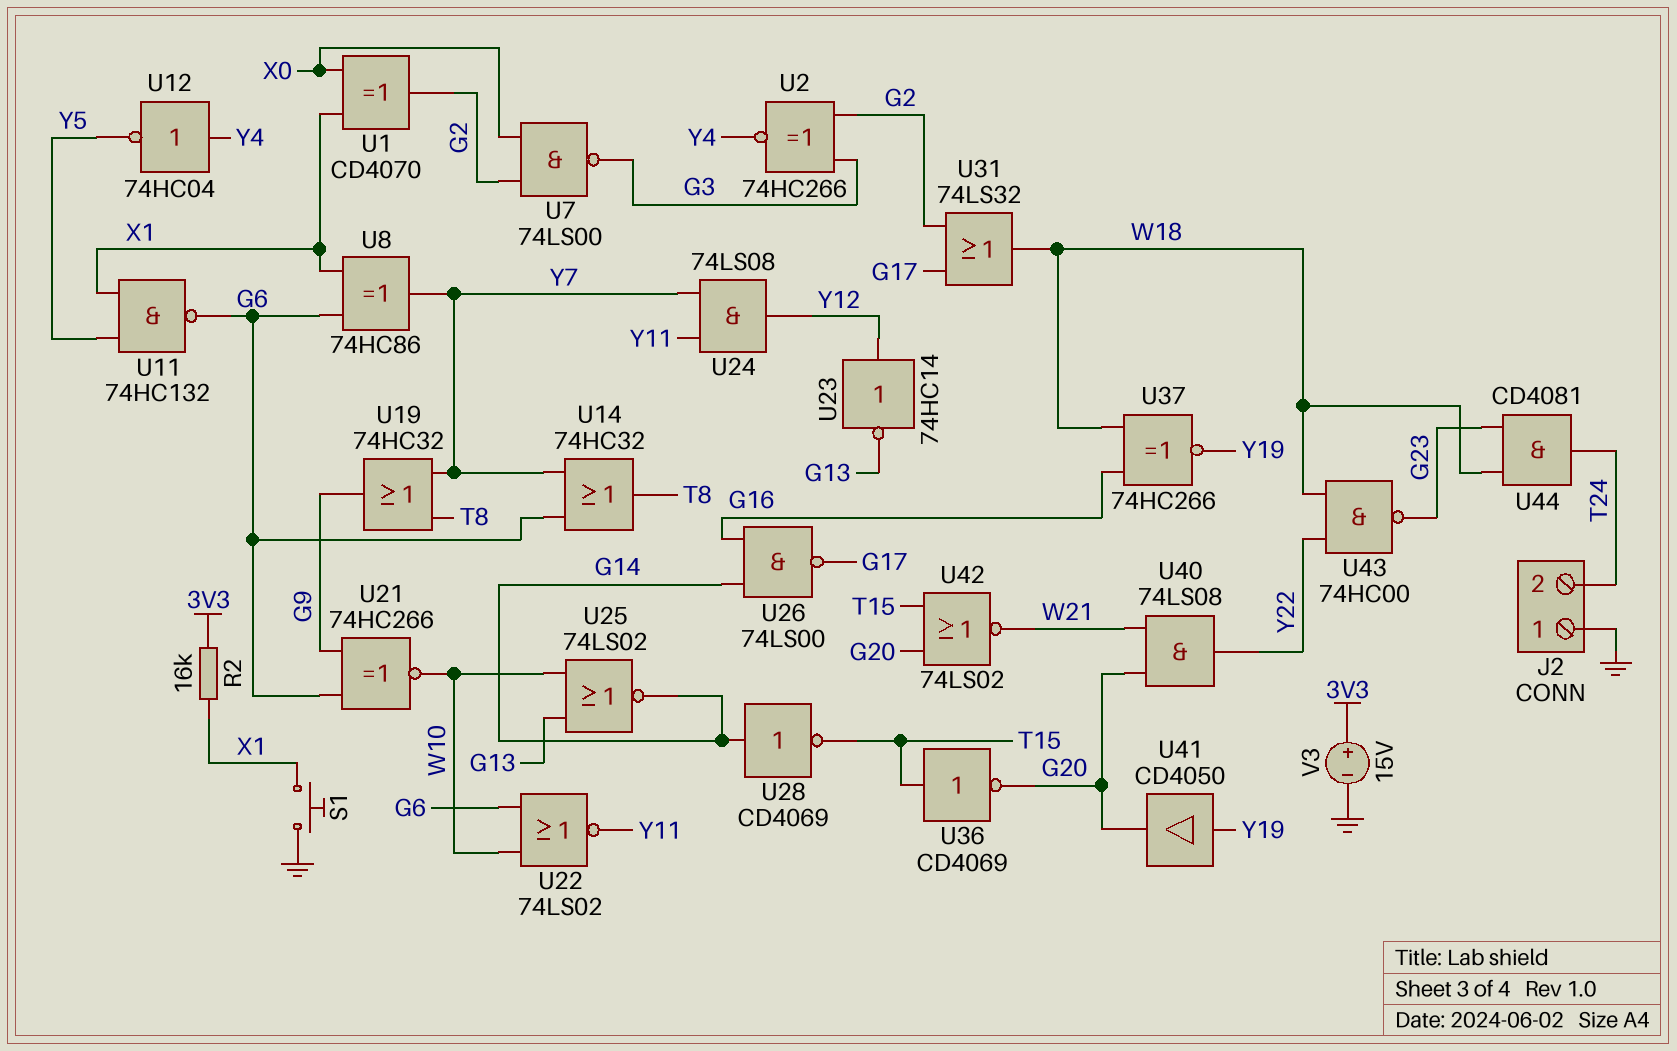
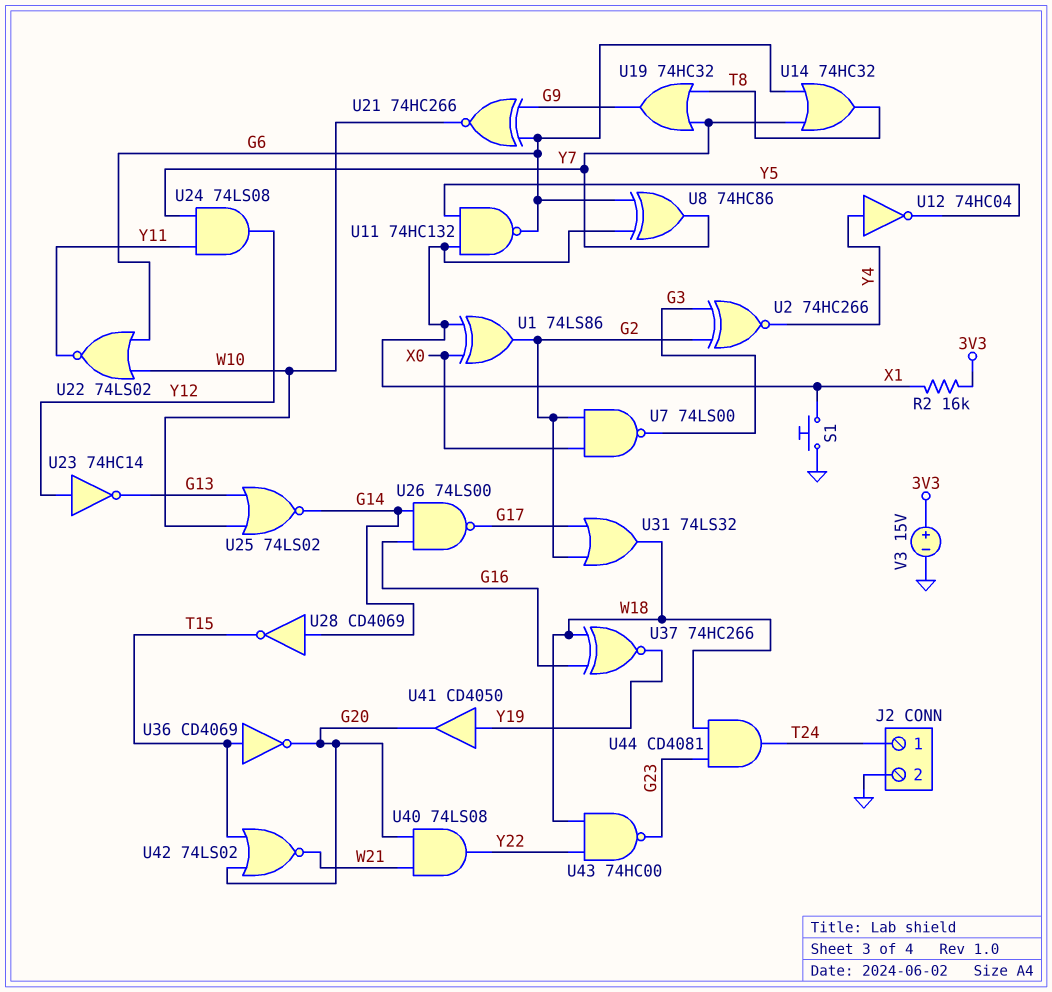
J2 pin 1: GND -> T24
J2 pin 2: T24 -> GND
U1: XOR CD4070 (in X0, in X1, out G2) -> XOR 74LS86 (in X0, in X1, out G2)

